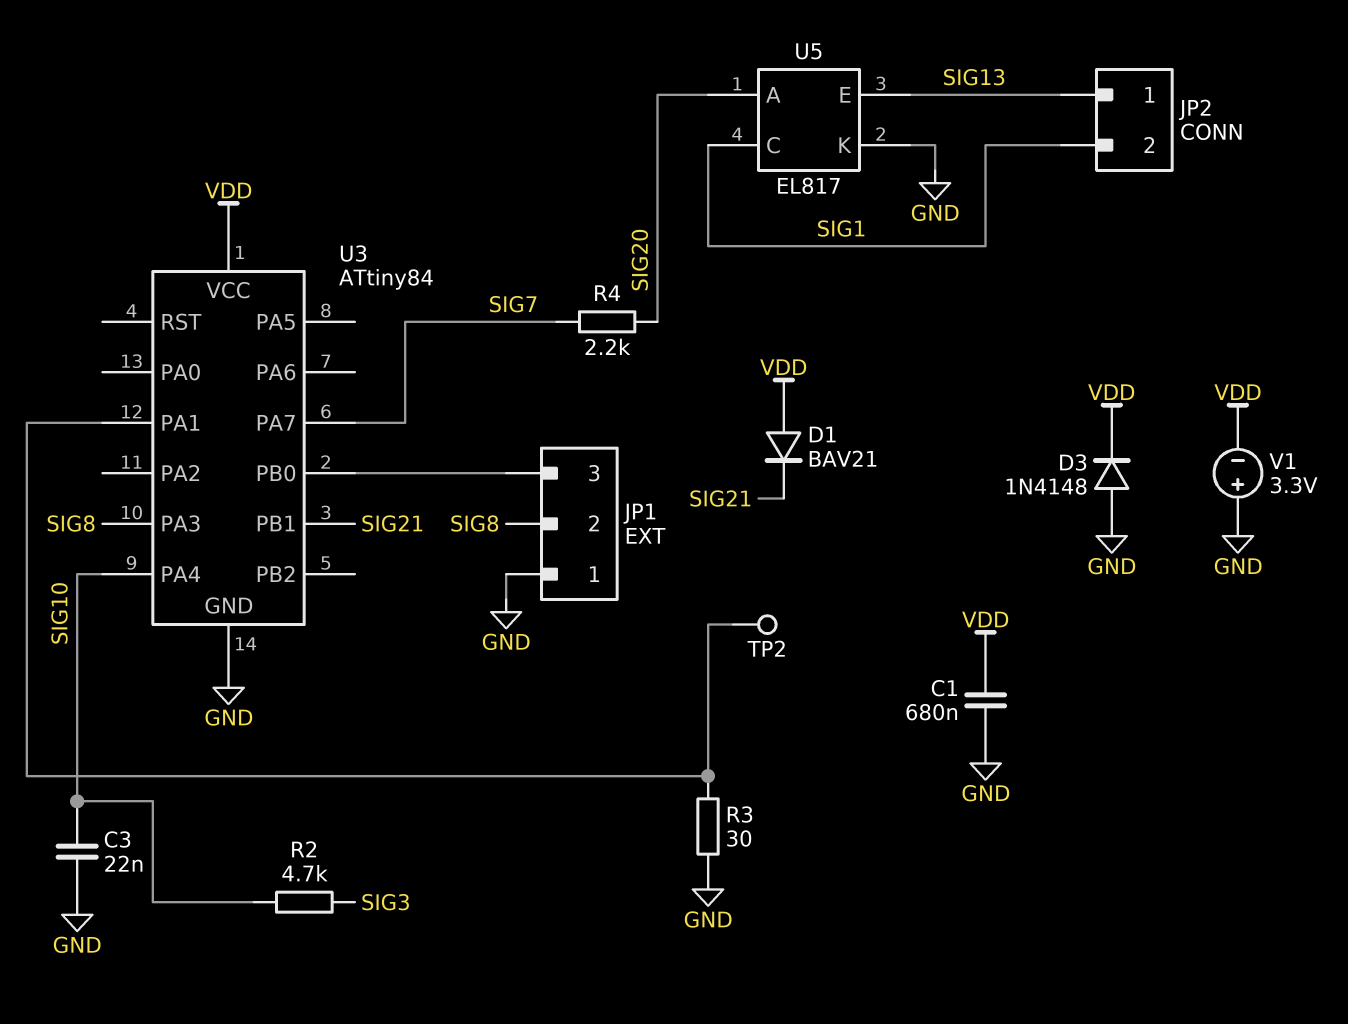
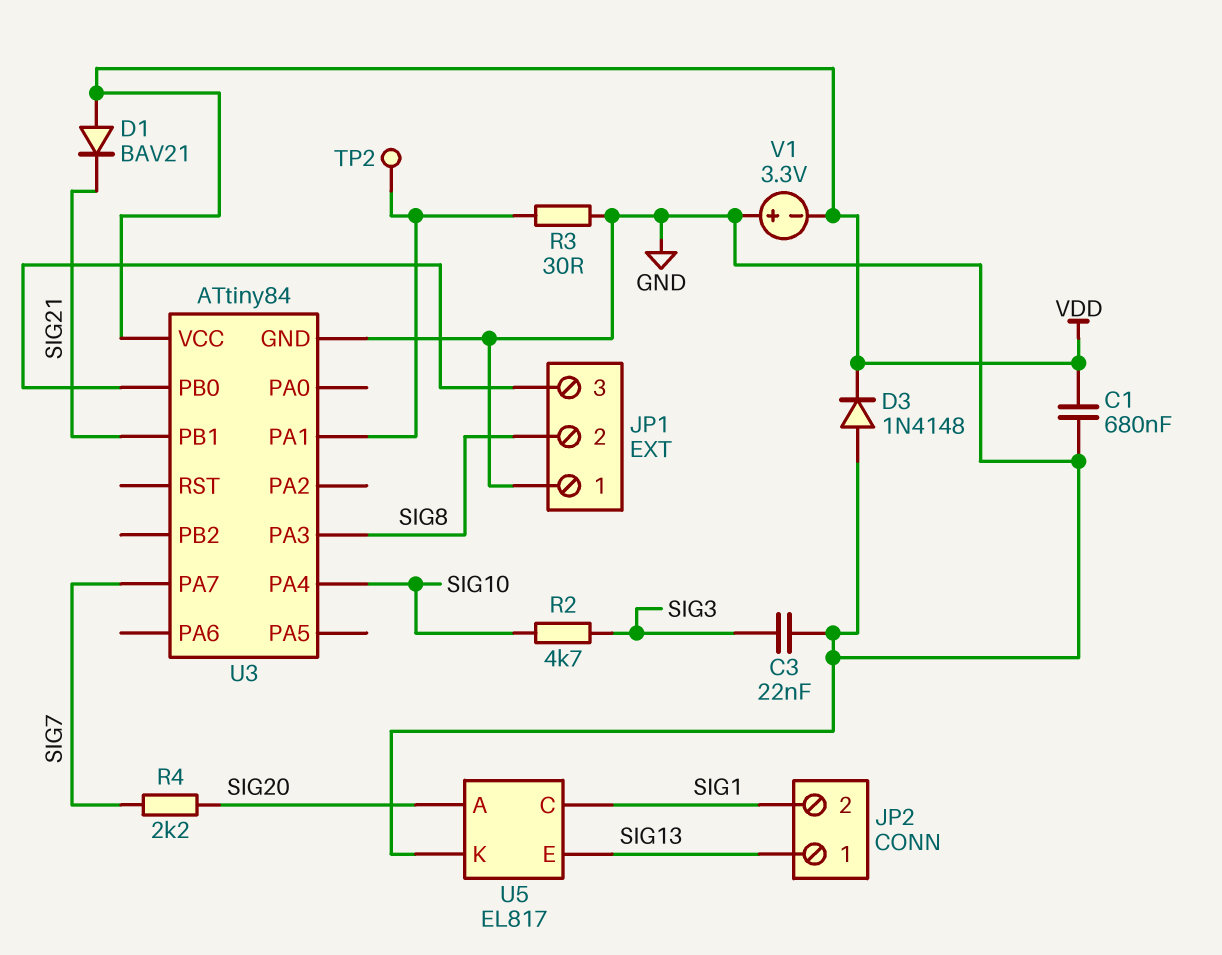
C3: 22nF (GND, SIG10) -> 22nF (GND, SIG3)

